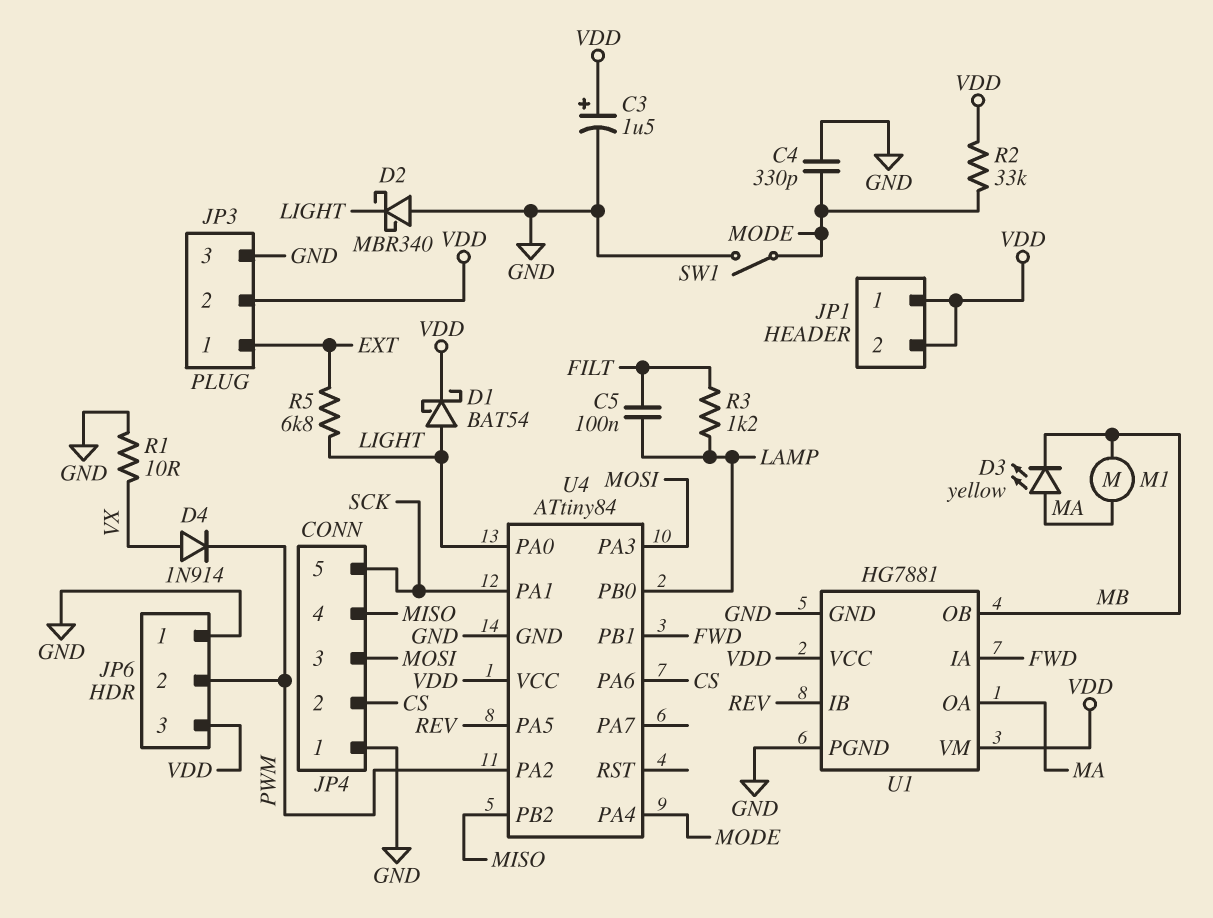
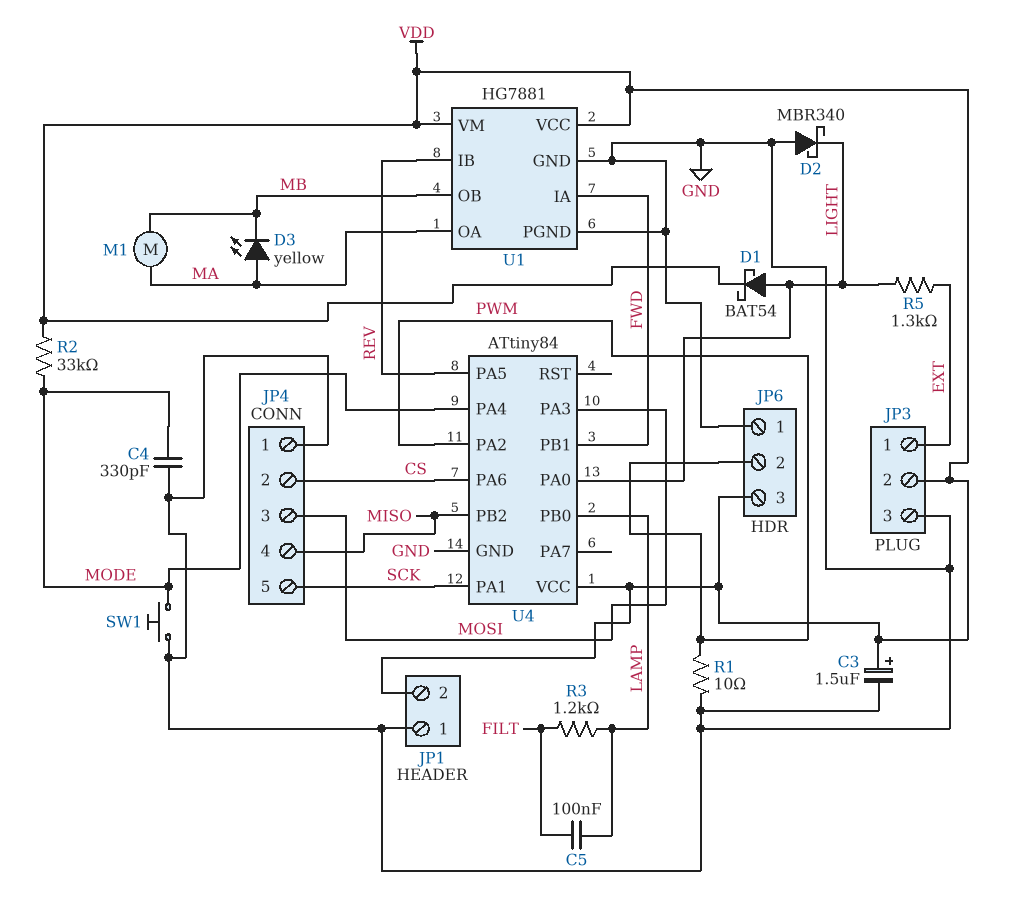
D4: diode 1N914 (A VX, K PWM) -> none
JP1 pin 1: VDD -> GND
R1: 10 (GND, VX) -> 10 (GND, PWM)
R5: 6.8k (EXT, LIGHT) -> 1.3k (EXT, LIGHT)
SW1: switch (GND, MODE) -> button (GND, MODE)

